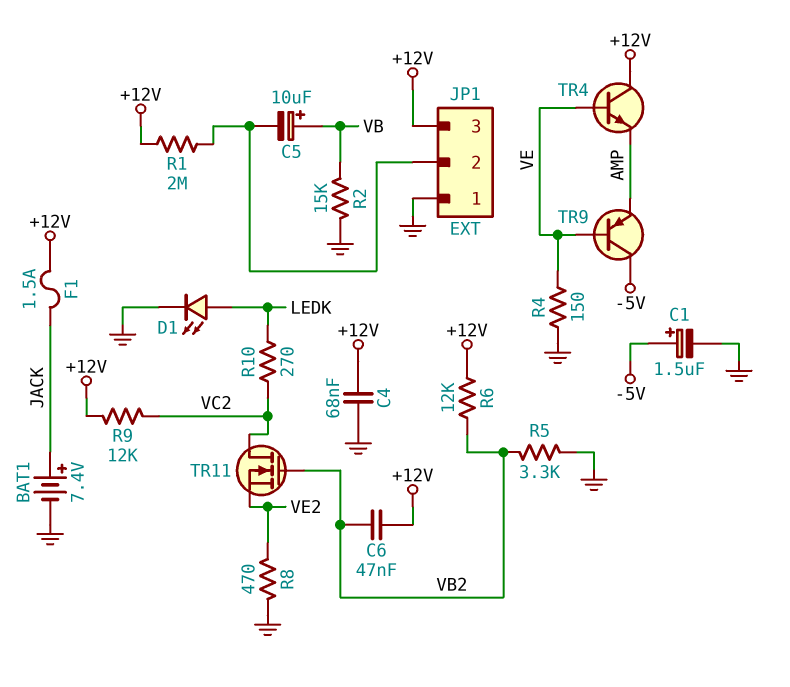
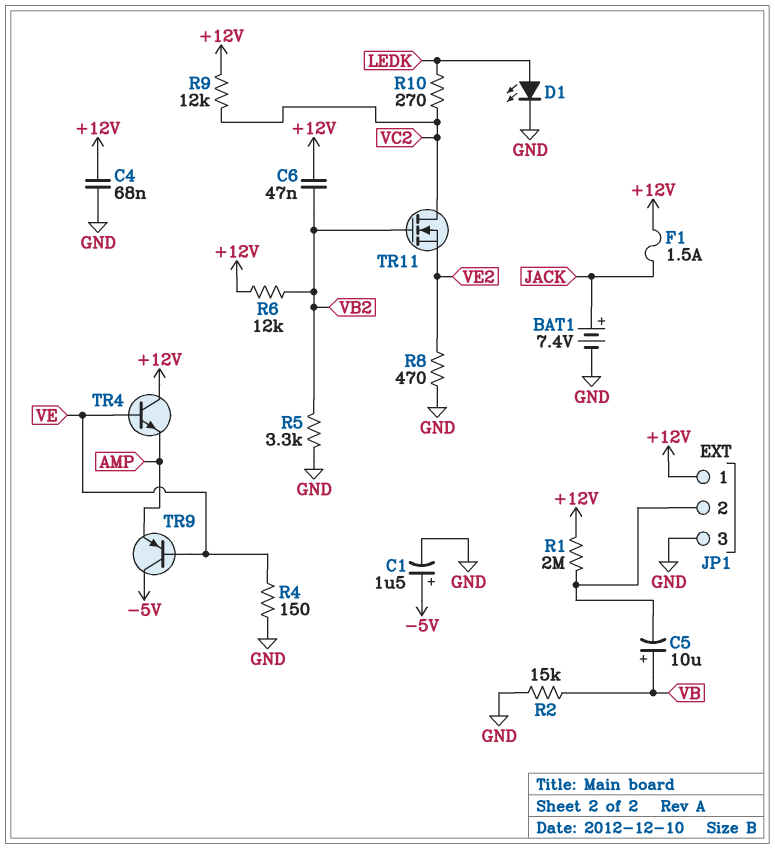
JP1 pin 1: GND -> +12V
JP1 pin 3: +12V -> GND

